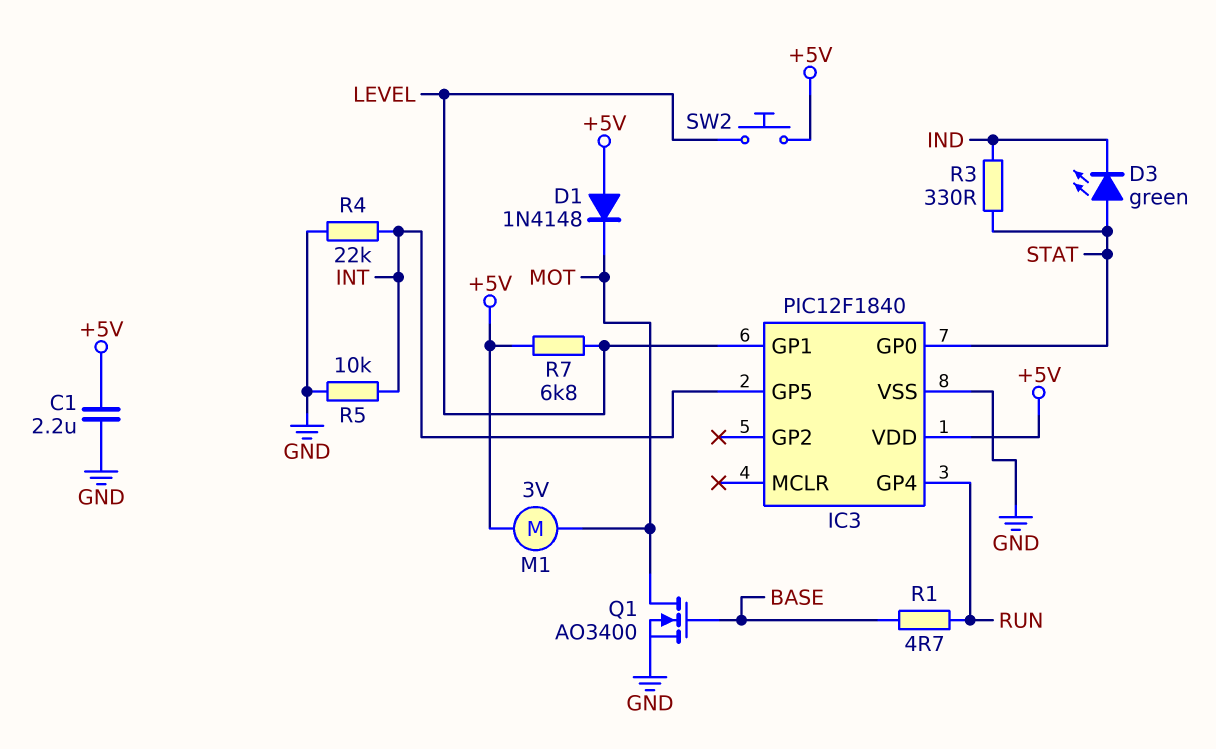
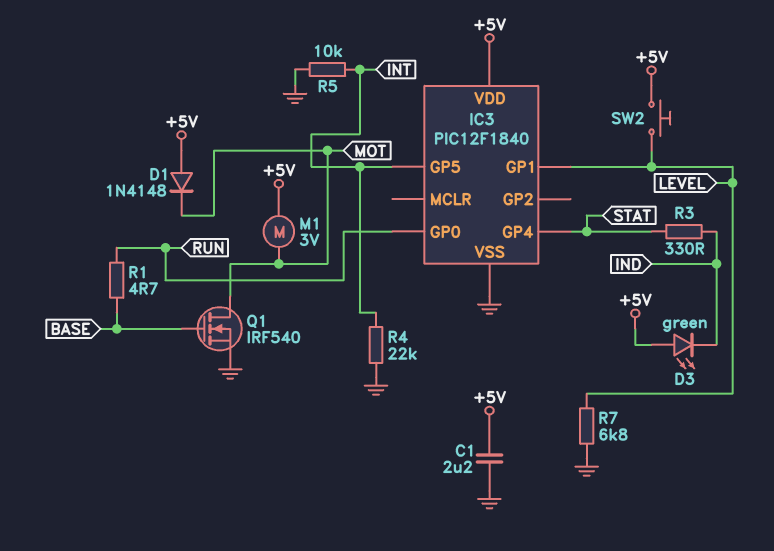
D3: LED green (A STAT, K IND) -> LED green (A +5V, K IND)
IC3 pin GP0: STAT -> RUN
IC3 pin GP4: RUN -> STAT
Q1: NMOS AO3400 (G BASE, D MOT, S GND) -> NMOS IRF540 (G BASE, D MOT, S GND)
R7: 6.8k (+5V, LEVEL) -> 6.8k (GND, LEVEL)

